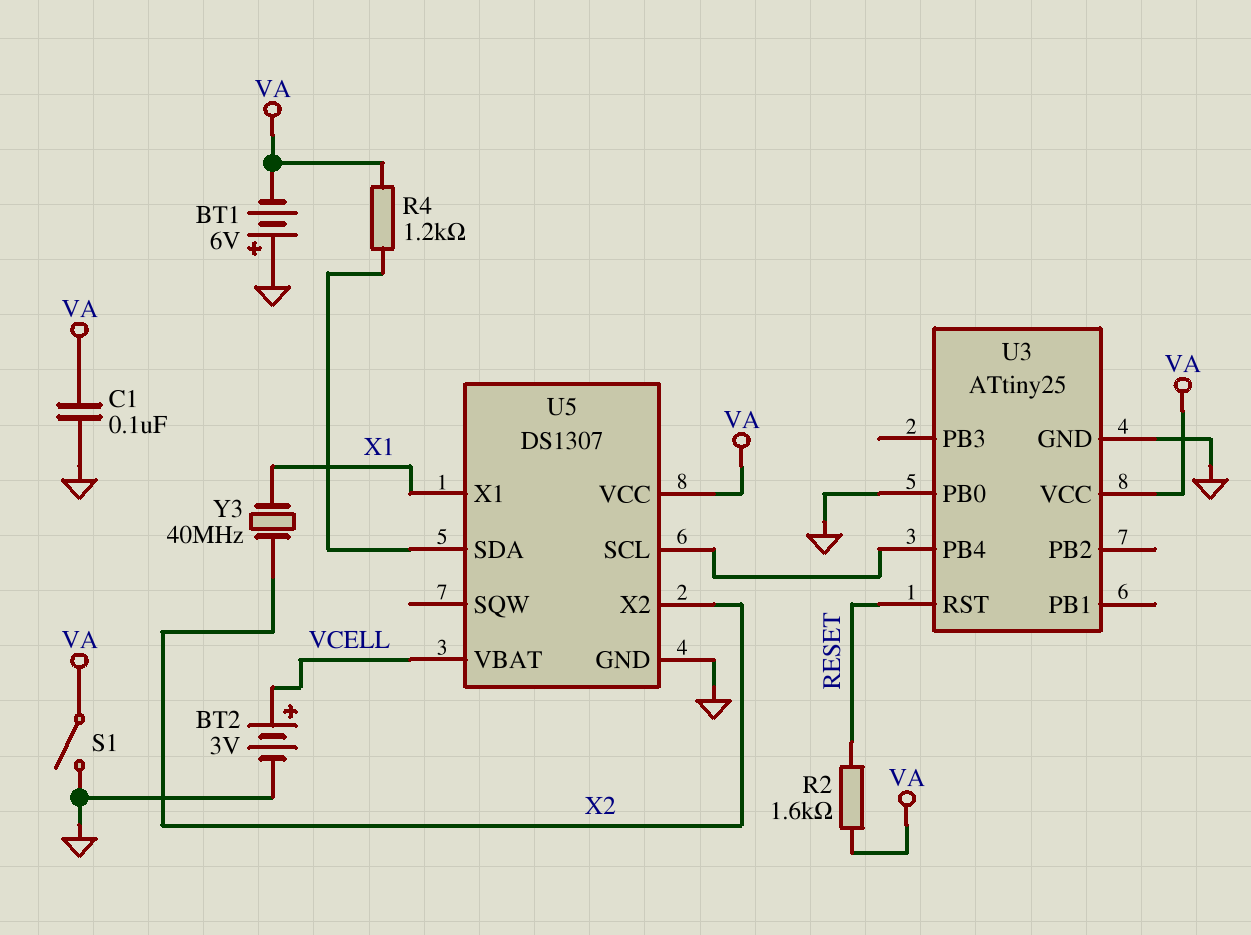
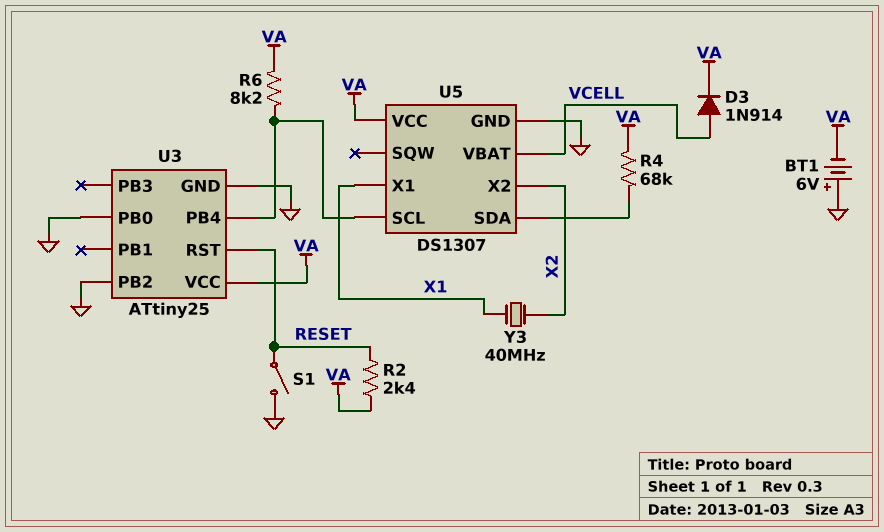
BT2: 3V (plus VCELL, minus GND) -> none
C1: 100nF (GND, VA) -> none
D3: none -> diode 1N914 (A VCELL, K VA)
R2: 1.6k (RESET, VA) -> 2.4k (RESET, VA)
R4: 1.2k (U5/SDA, VA) -> 68k (U5/SDA, VA)
R6: none -> 8.2k (U3/PB4, VA)
S1: switch (GND, VA) -> switch (GND, RESET)
U3 pin PB2: none -> GND

